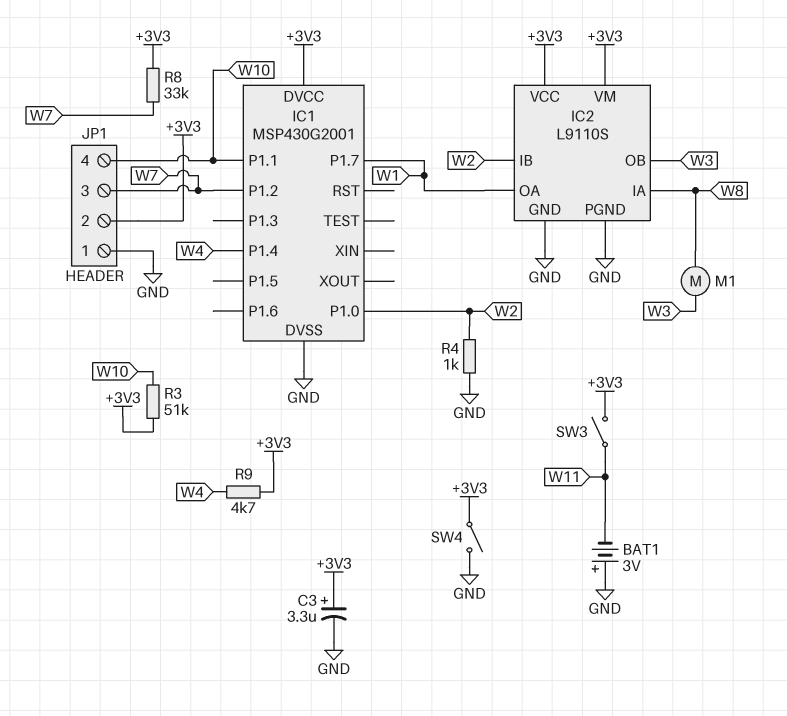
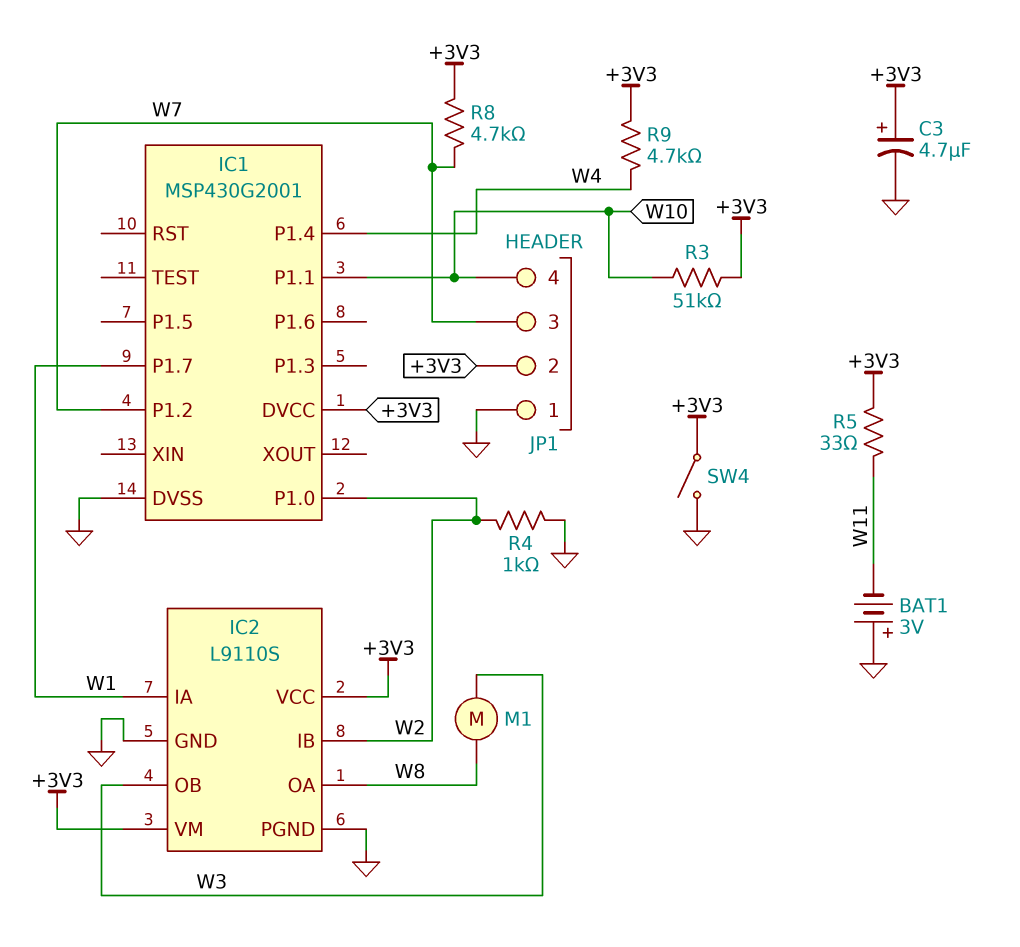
C3: 3.3uF (plus +3V3, minus GND) -> 4.7uF (plus +3V3, minus GND)
IC2 pin IA: W8 -> W1
IC2 pin OA: W1 -> W8
R5: none -> 33 (+3V3, W11)
R8: 33k (+3V3, W7) -> 4.7k (+3V3, W7)
SW3: switch (+3V3, W11) -> none

